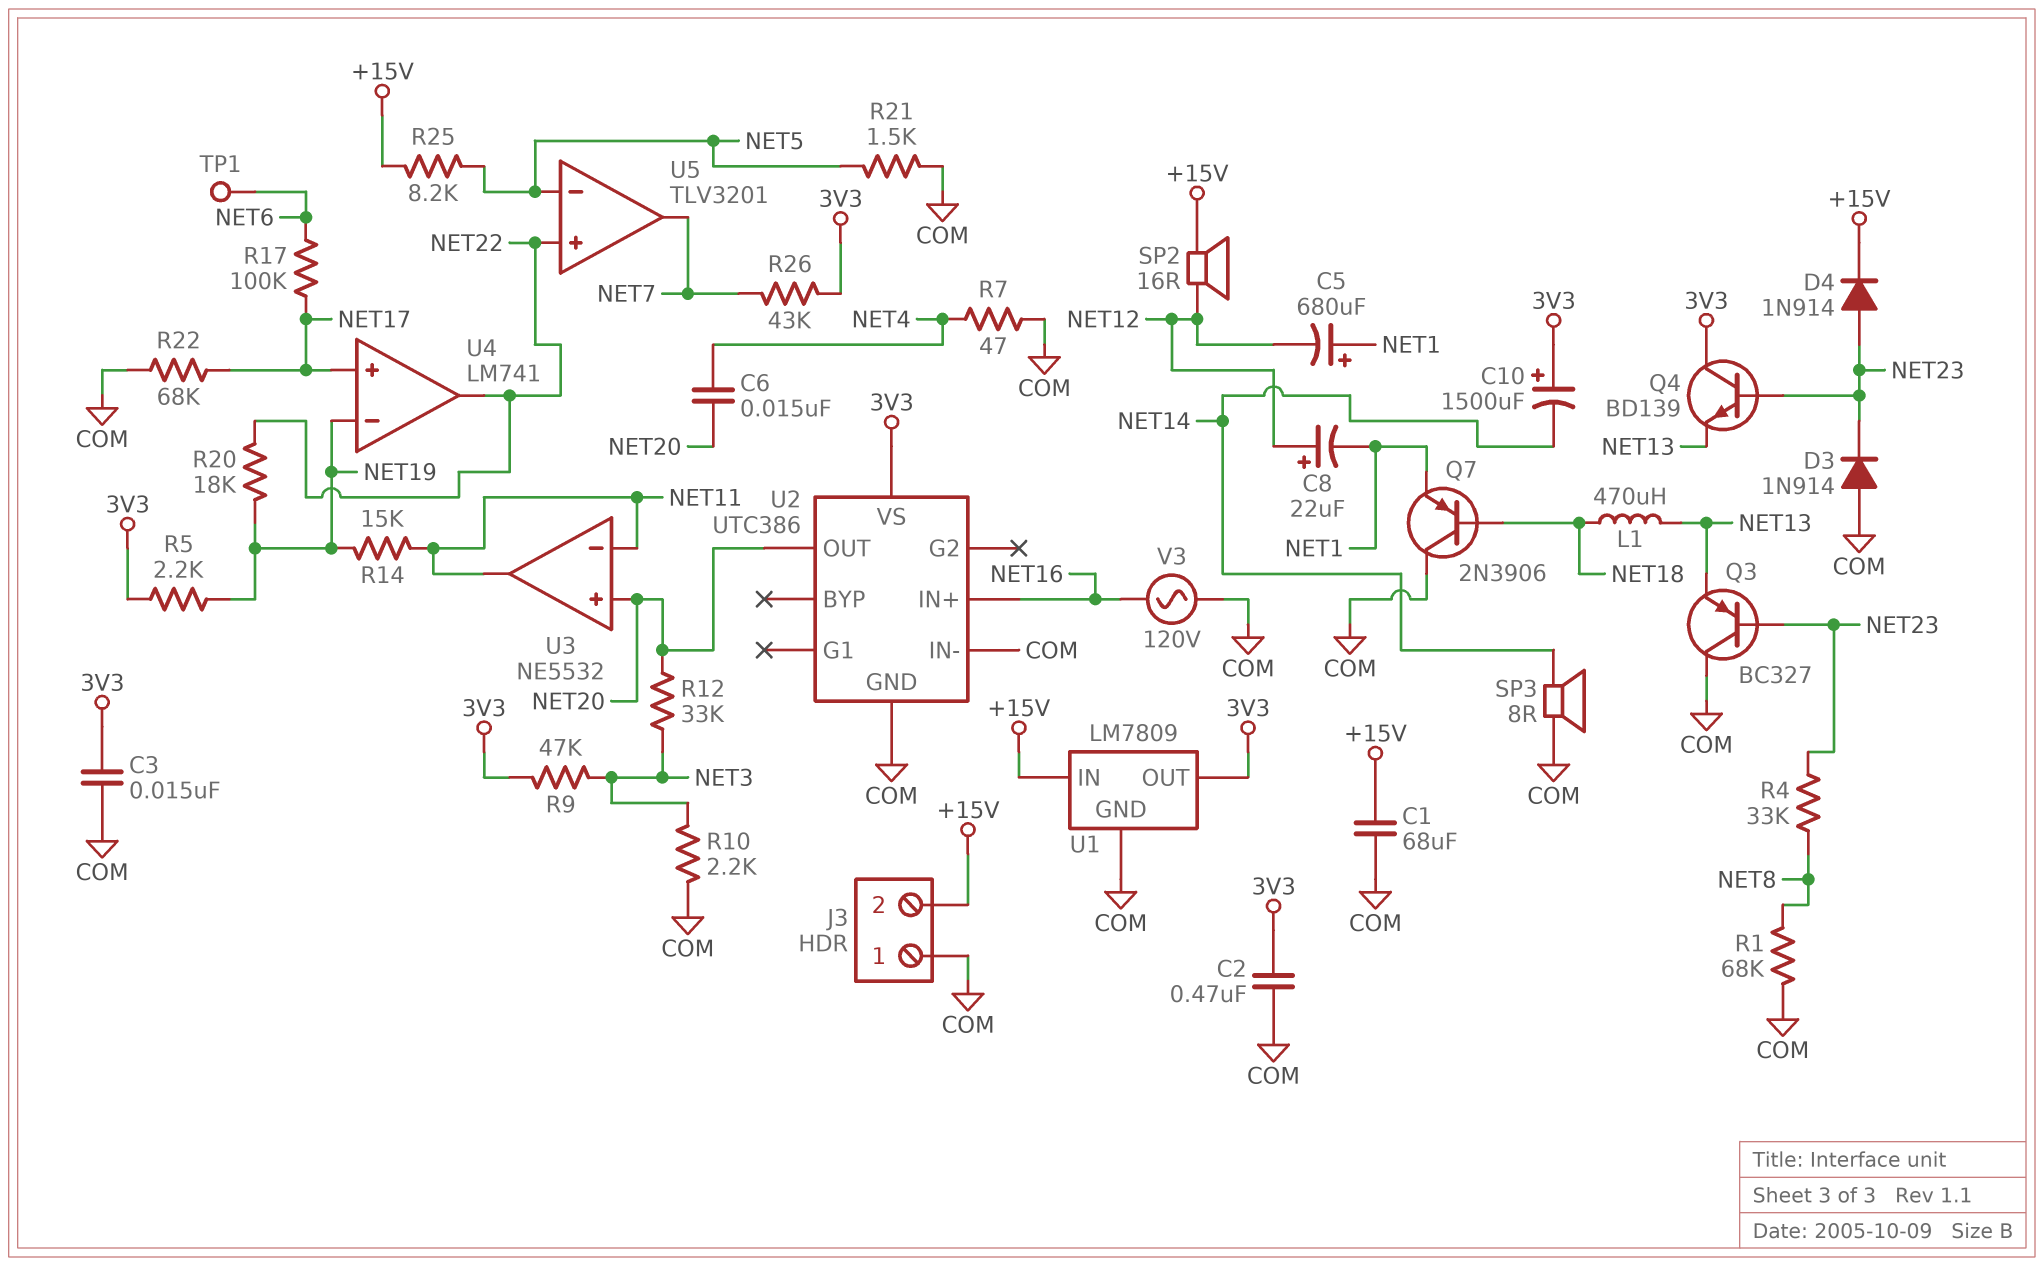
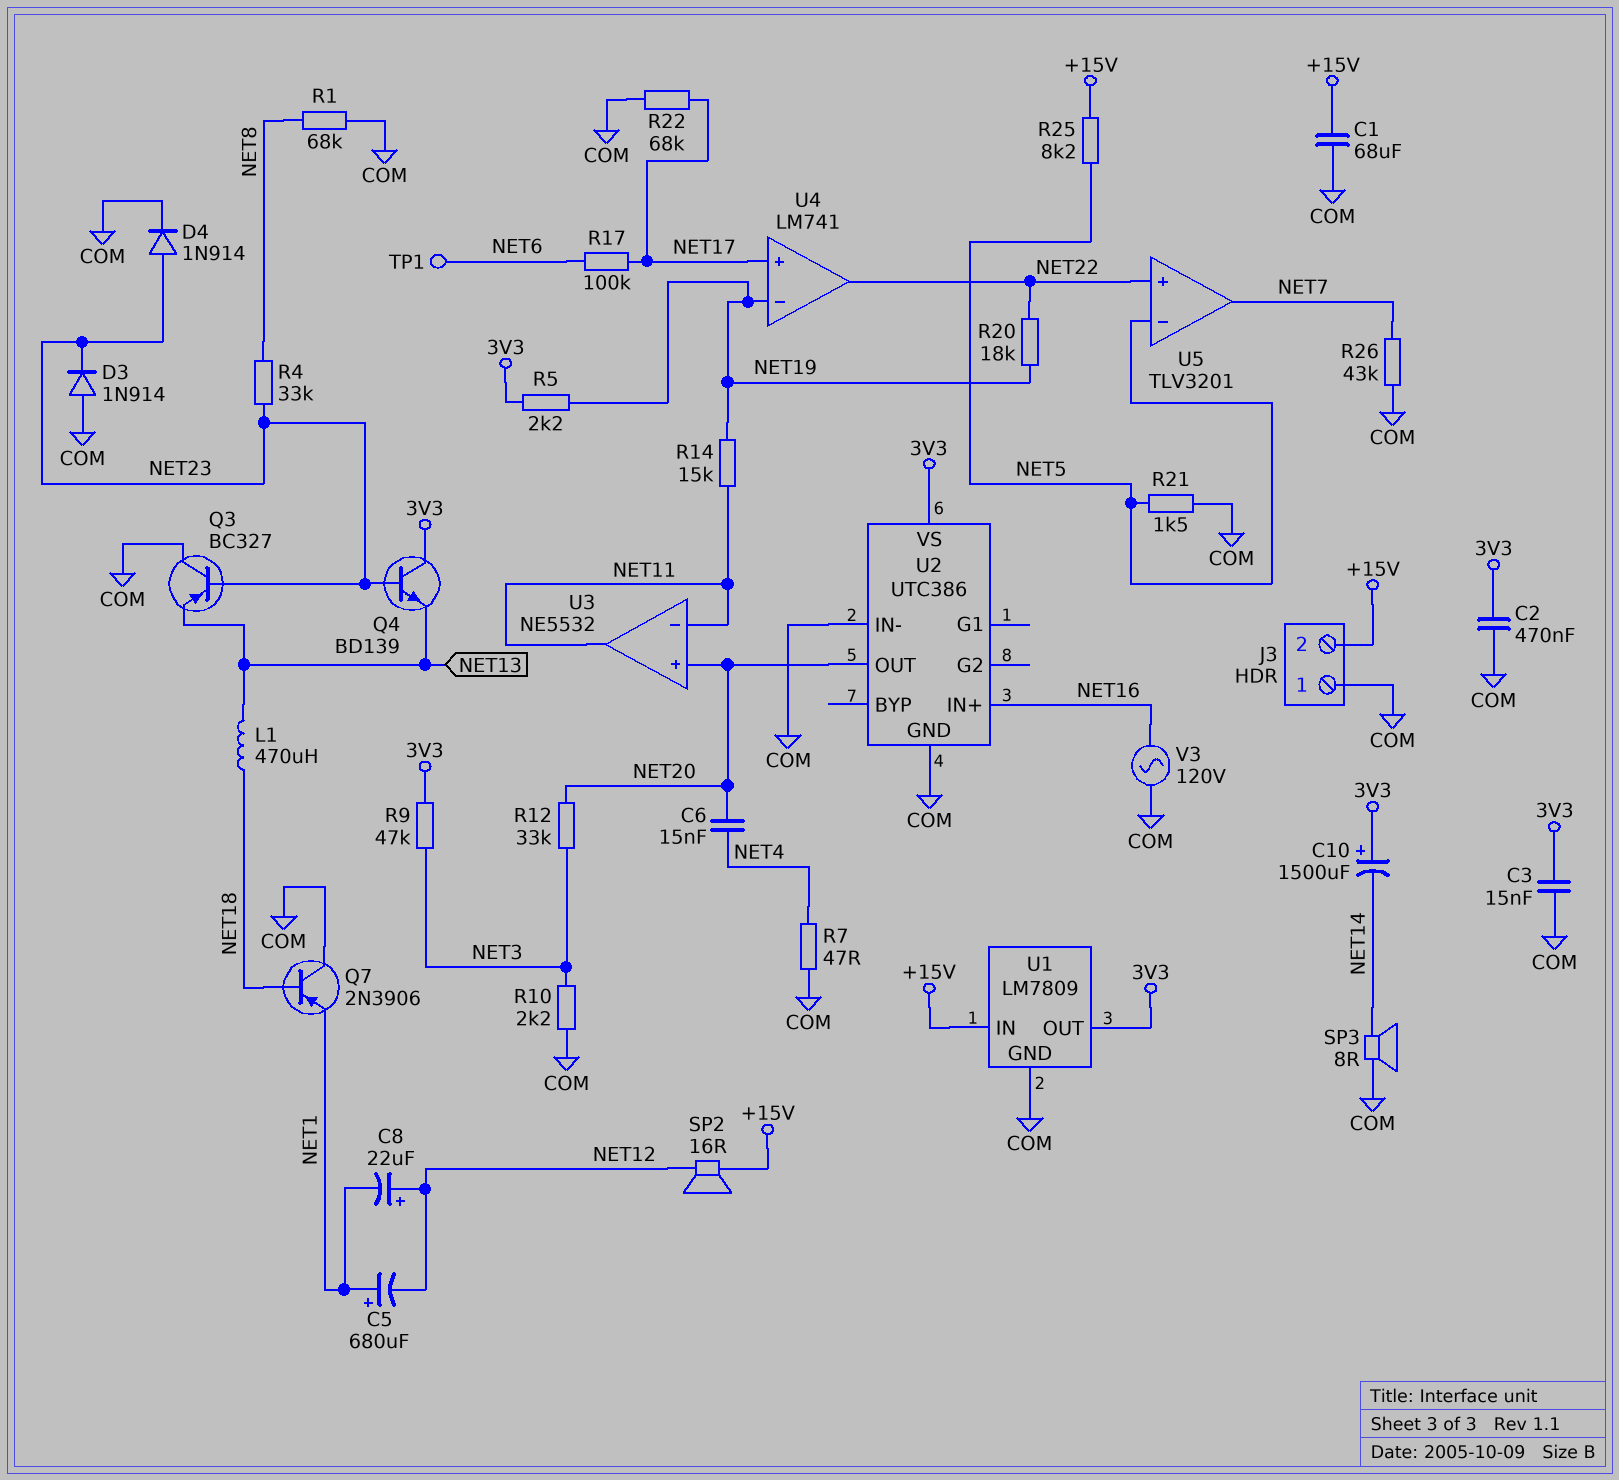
D4: diode 1N914 (A NET23, K +15V) -> diode 1N914 (A NET23, K COM)
R26: 43k (3V3, NET7) -> 43k (COM, NET7)

